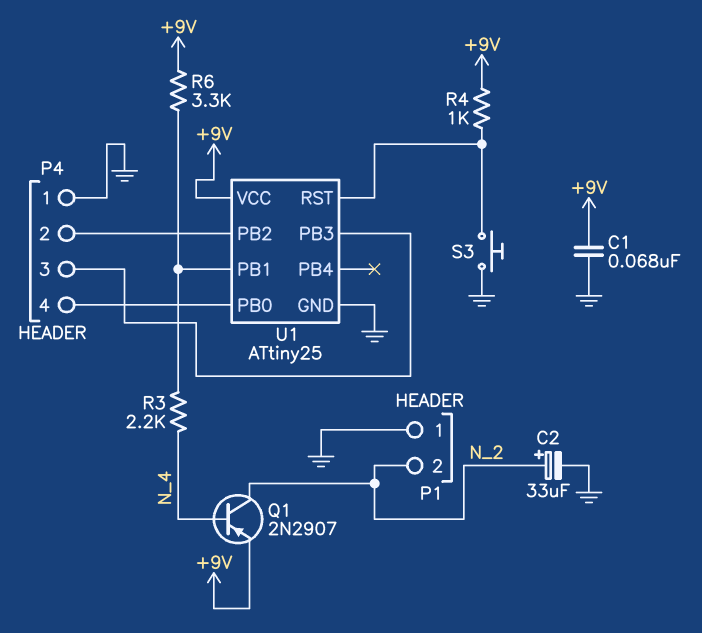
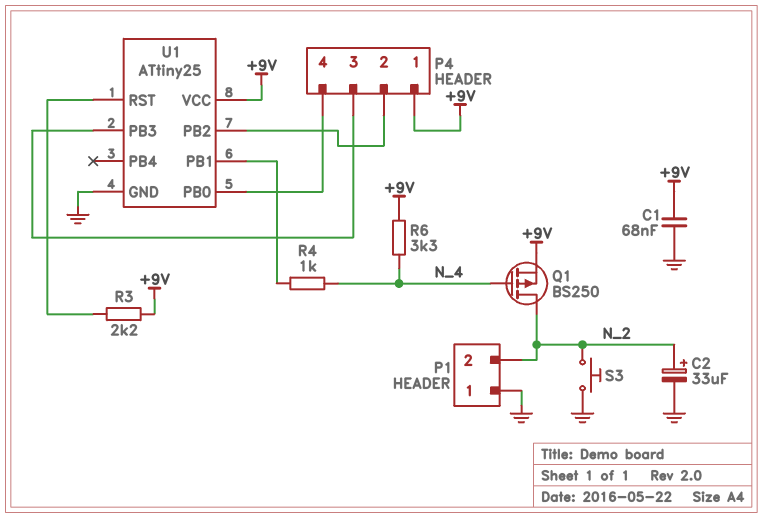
P4 pin 1: GND -> +9V
Q1: PNP 2N2907 (B N_4, C N_2, E +9V) -> PMOS BS250 (G N_4, D N_2, S +9V)
R3: 2.2k (N_4, U1/PB1) -> 2.2k (+9V, U1/RST)
R4: 1k (+9V, U1/RST) -> 1k (N_4, U1/PB1)
R6: 3.3k (+9V, U1/PB1) -> 3.3k (+9V, N_4)
S3: button (GND, U1/RST) -> button (GND, N_2)

